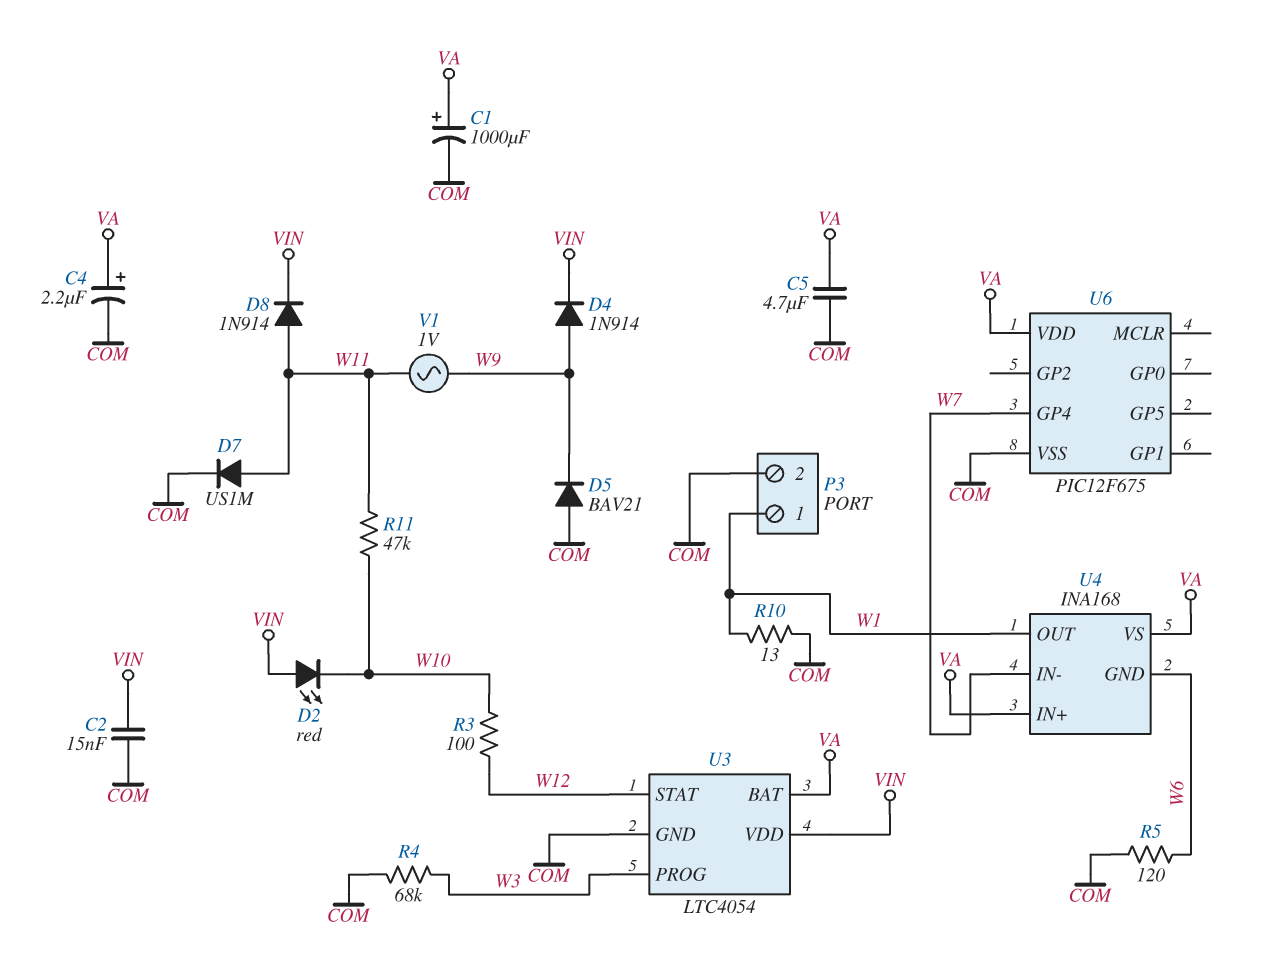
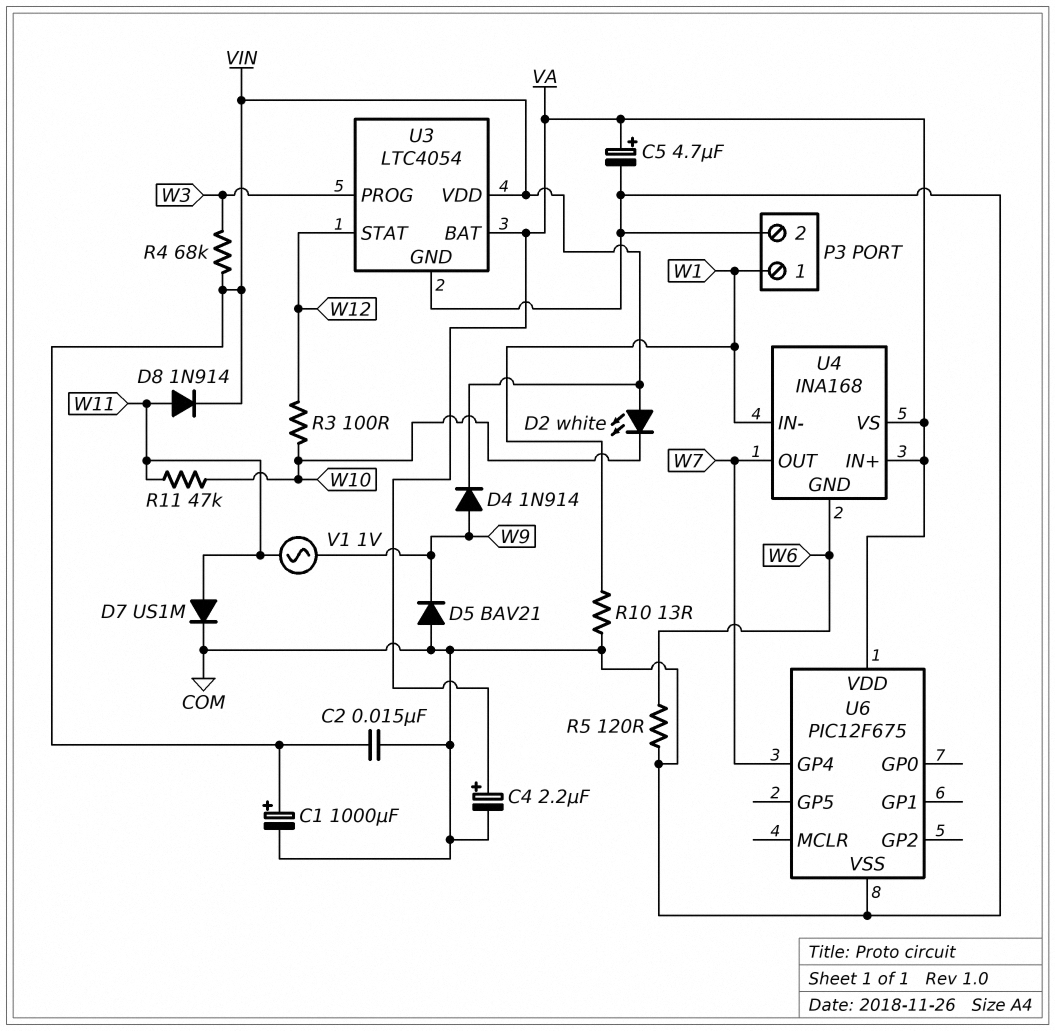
C1: 1000uF (plus VA, minus COM) -> 1000uF (plus VIN, minus COM)
C5: 4.7uF (COM, VA) -> 4.7uF (plus VA, minus COM)
D2: LED red (A VIN, K W10) -> LED white (A VIN, K W10)
R4: 68k (COM, W3) -> 68k (VIN, W3)
U4 pin IN-: W7 -> W1
U4 pin OUT: W1 -> W7

